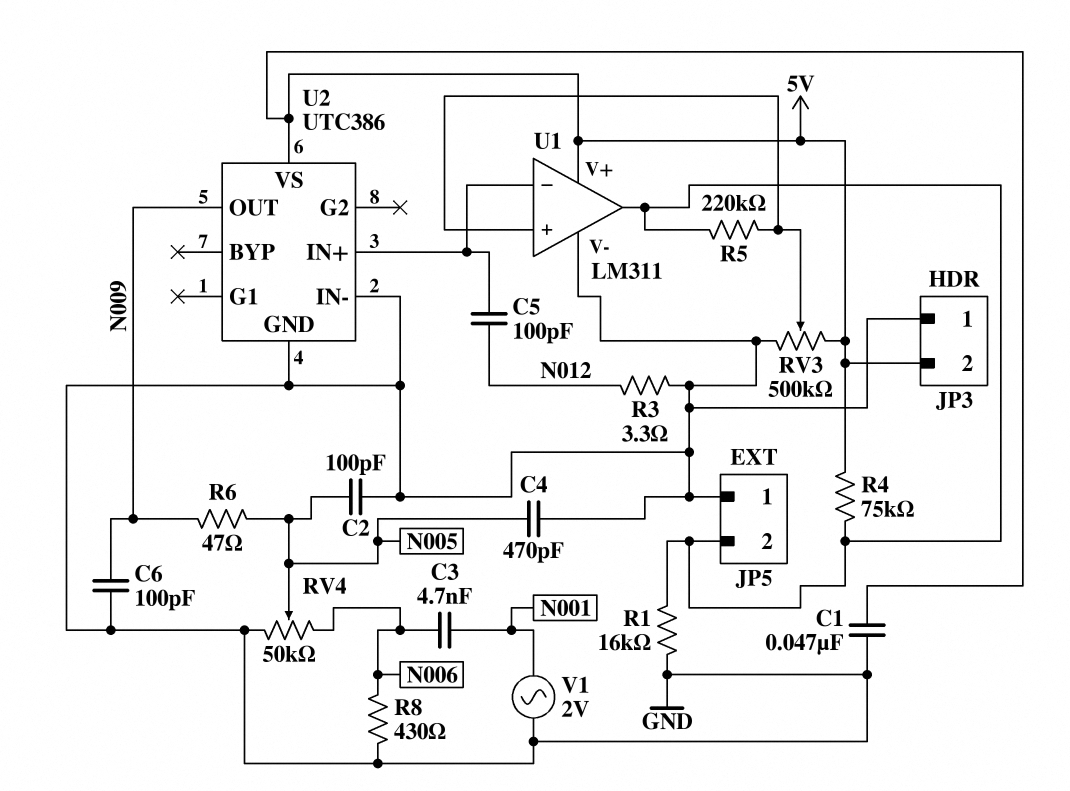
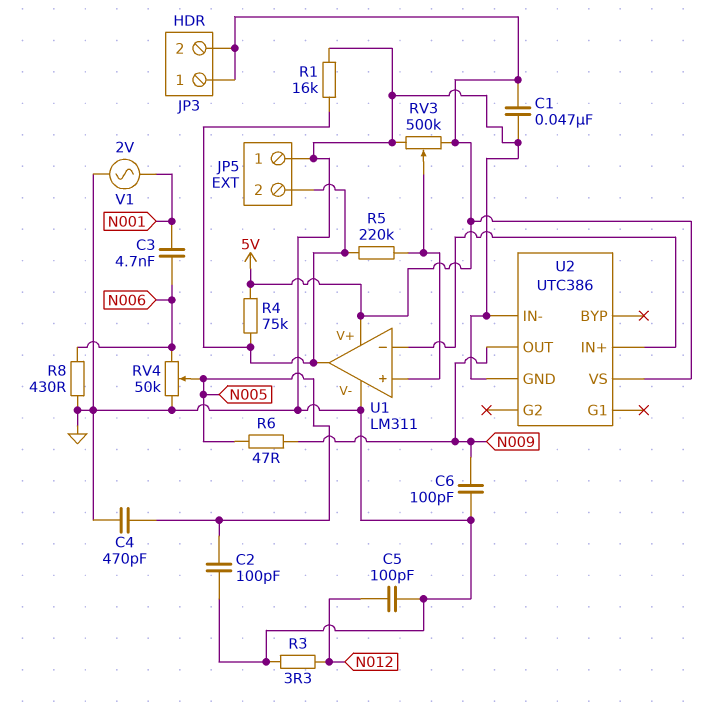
C5: 100pF (N012, U1/in-) -> 100pF (GND, N012)
JP3 pin 1: GND -> 5V

